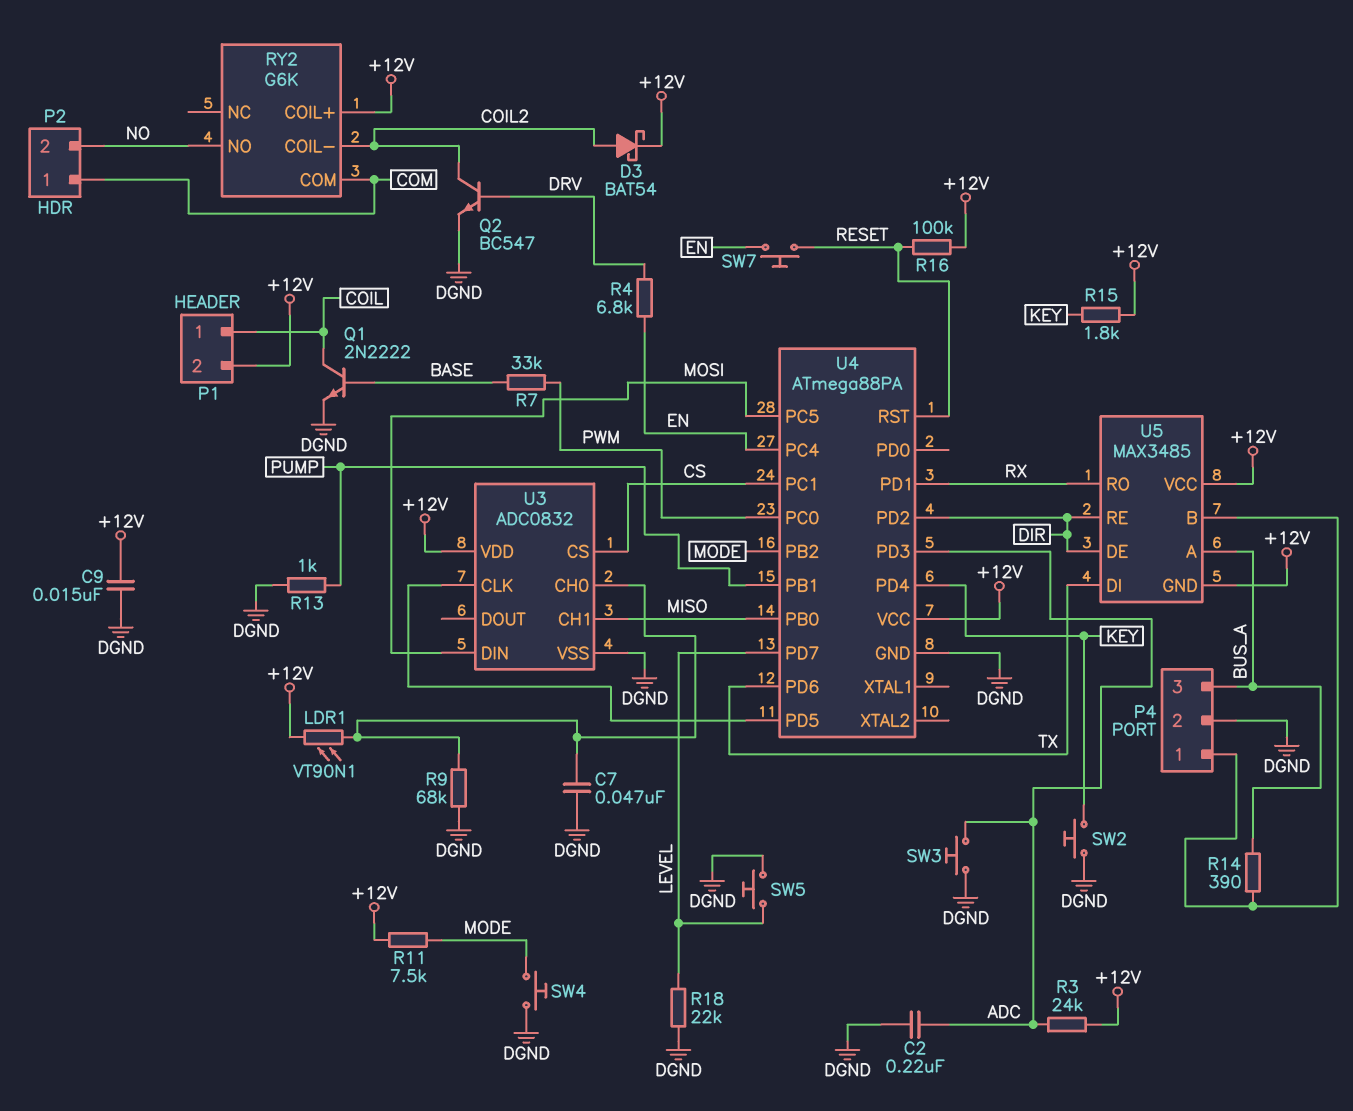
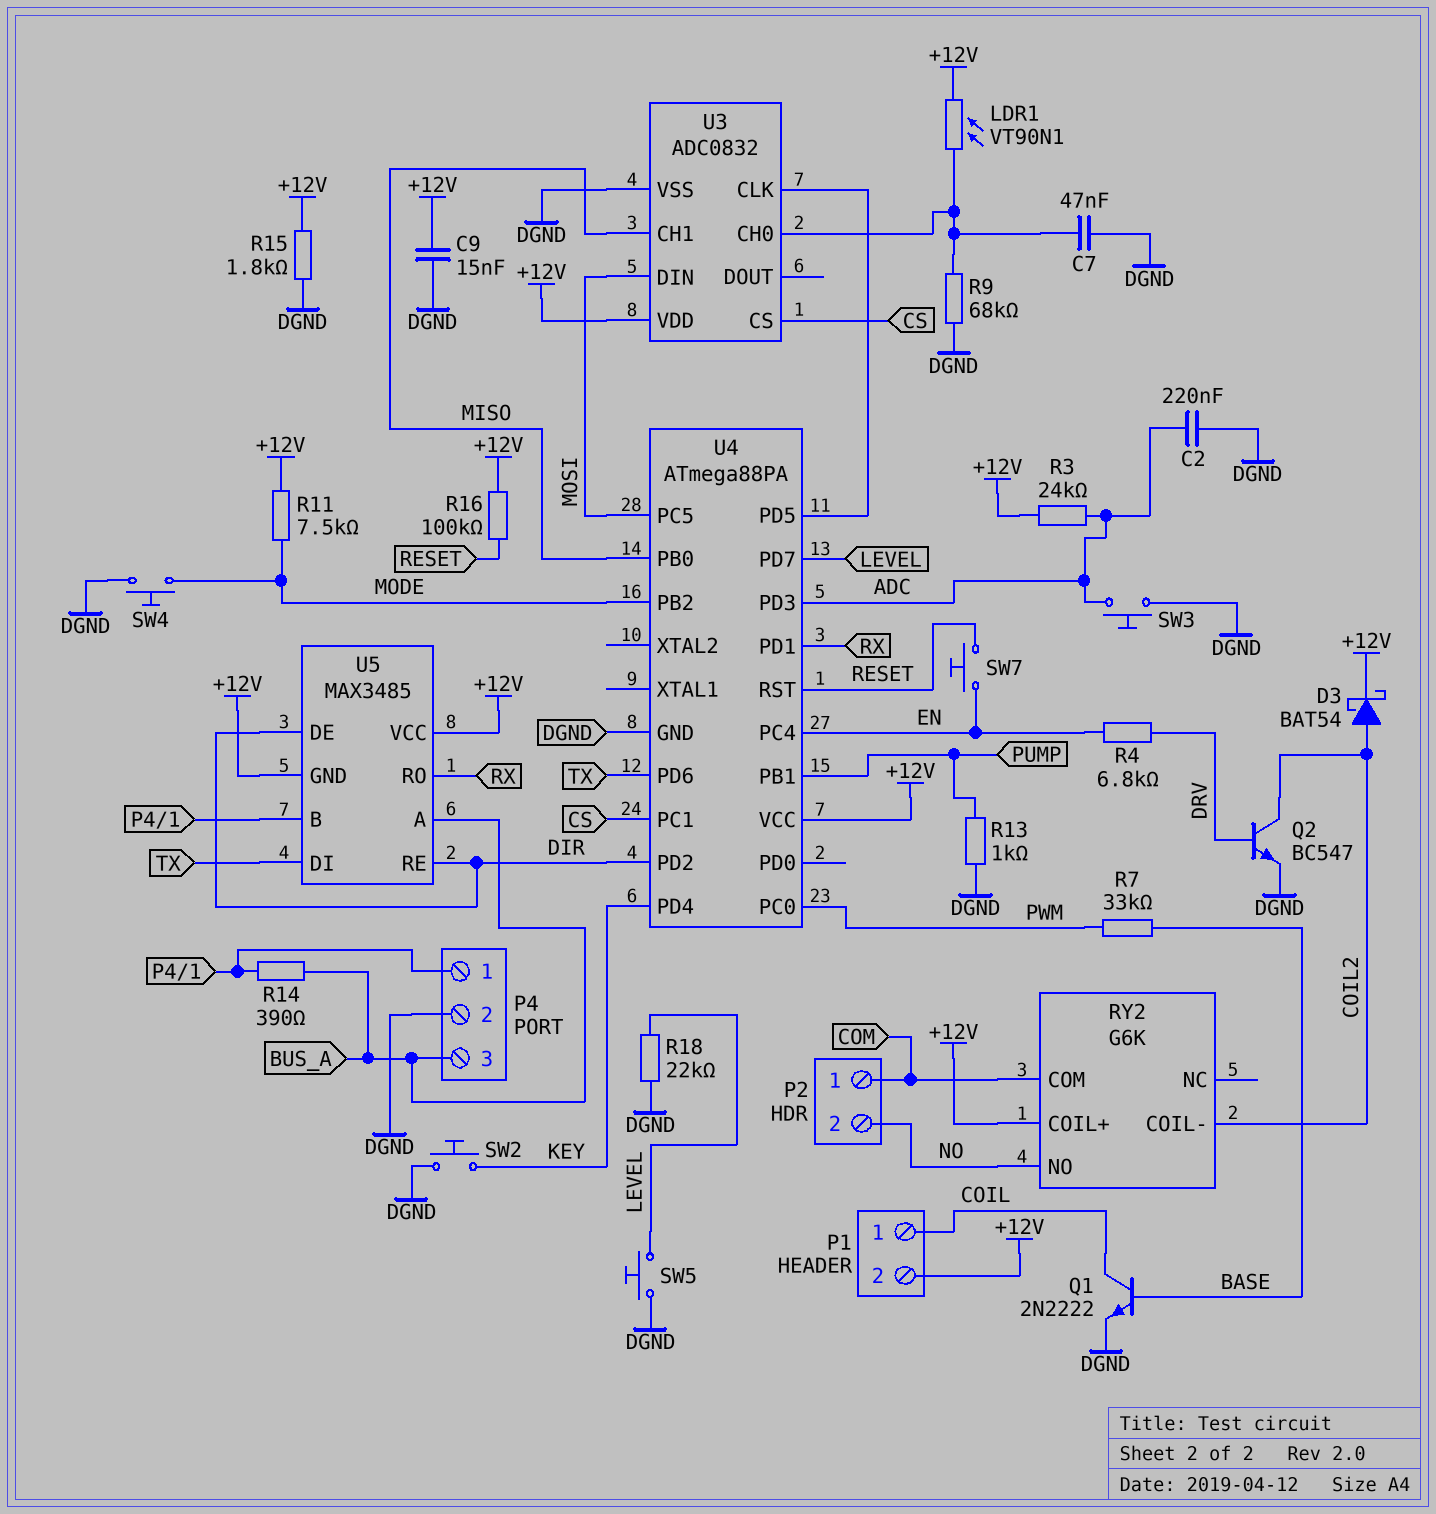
R15: 1.8k (+12V, KEY) -> 1.8k (+12V, DGND)

